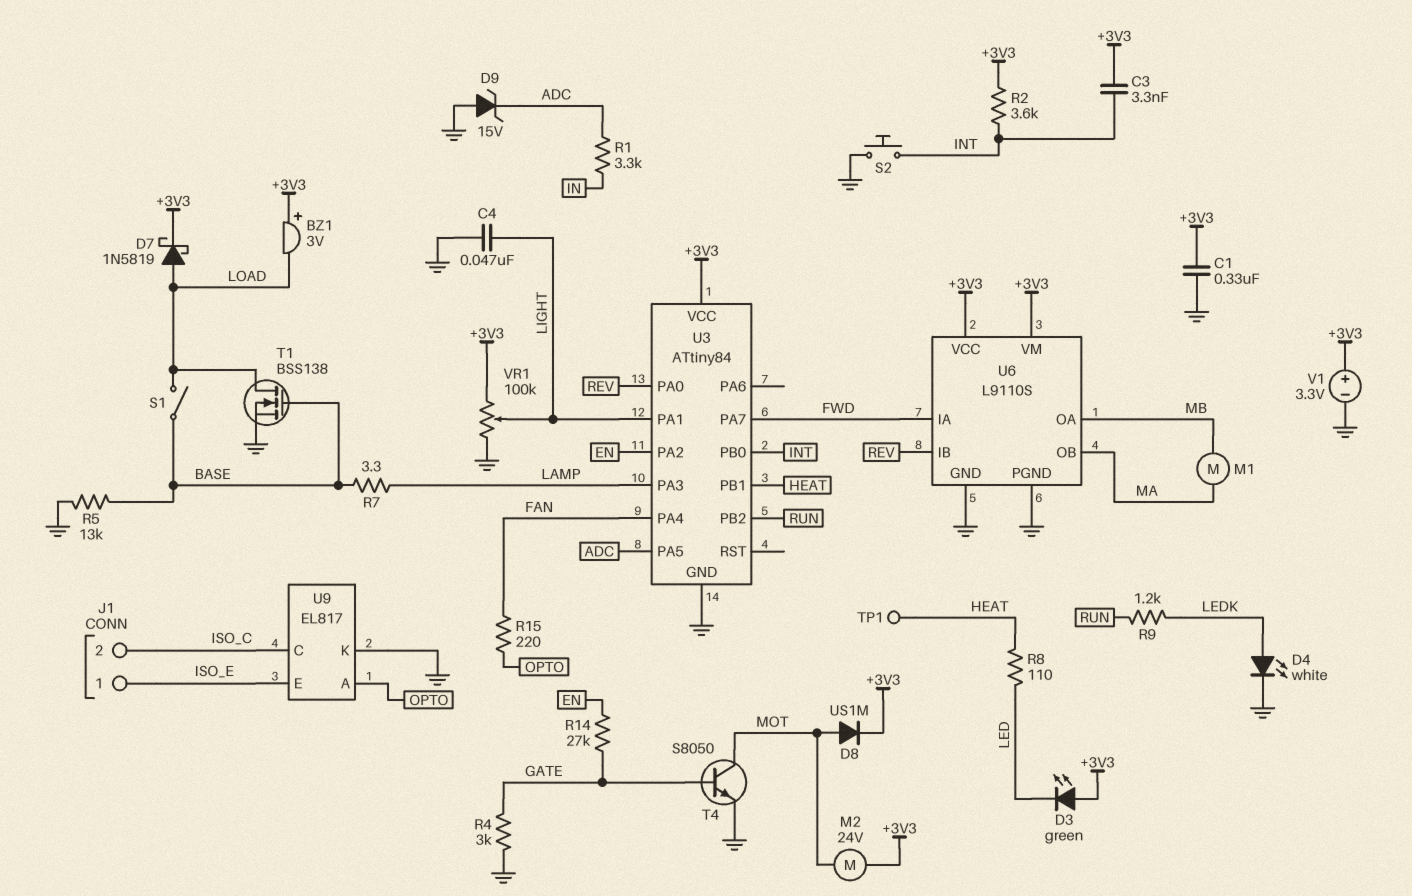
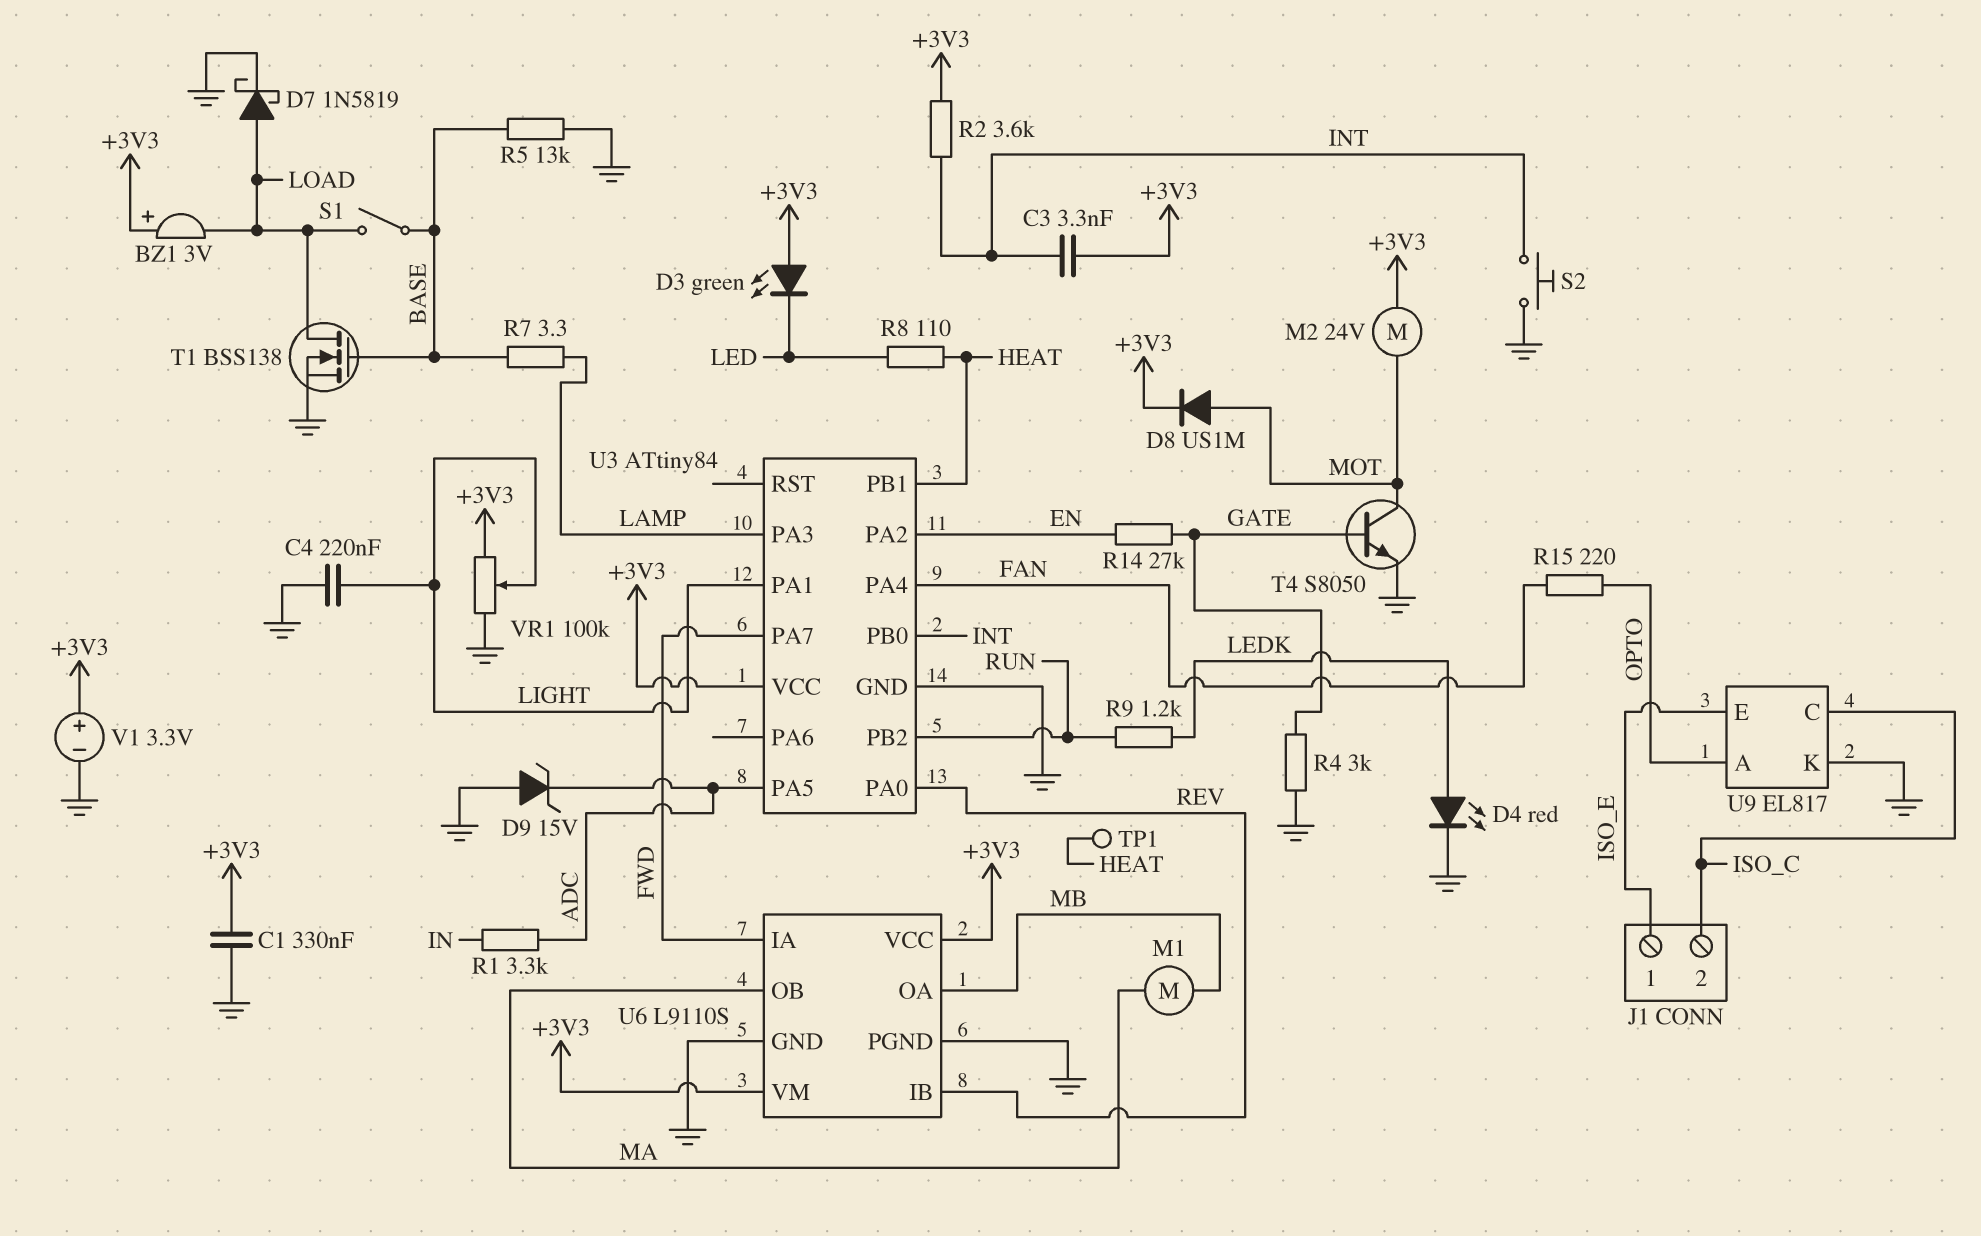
C4: 47nF (GND, LIGHT) -> 220nF (GND, LIGHT)
D4: LED white (A LEDK, K GND) -> LED red (A LEDK, K GND)
D7: schottky 1N5819 (A LOAD, K +3V3) -> schottky 1N5819 (A LOAD, K GND)

